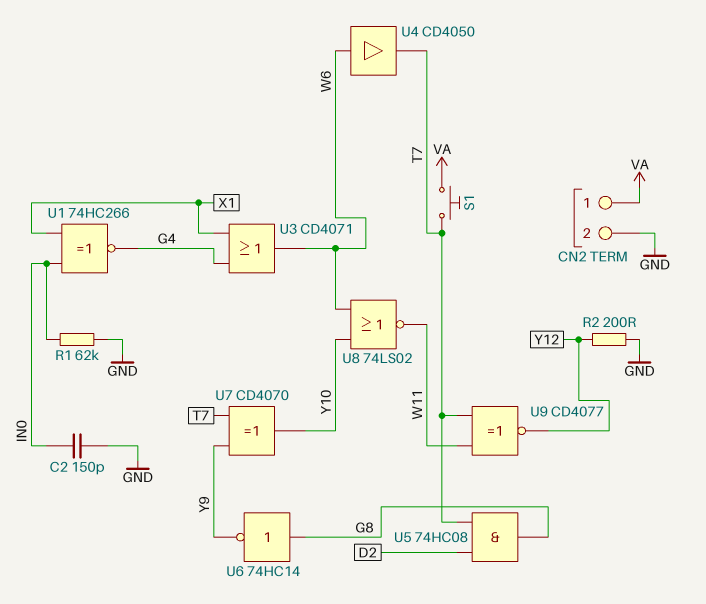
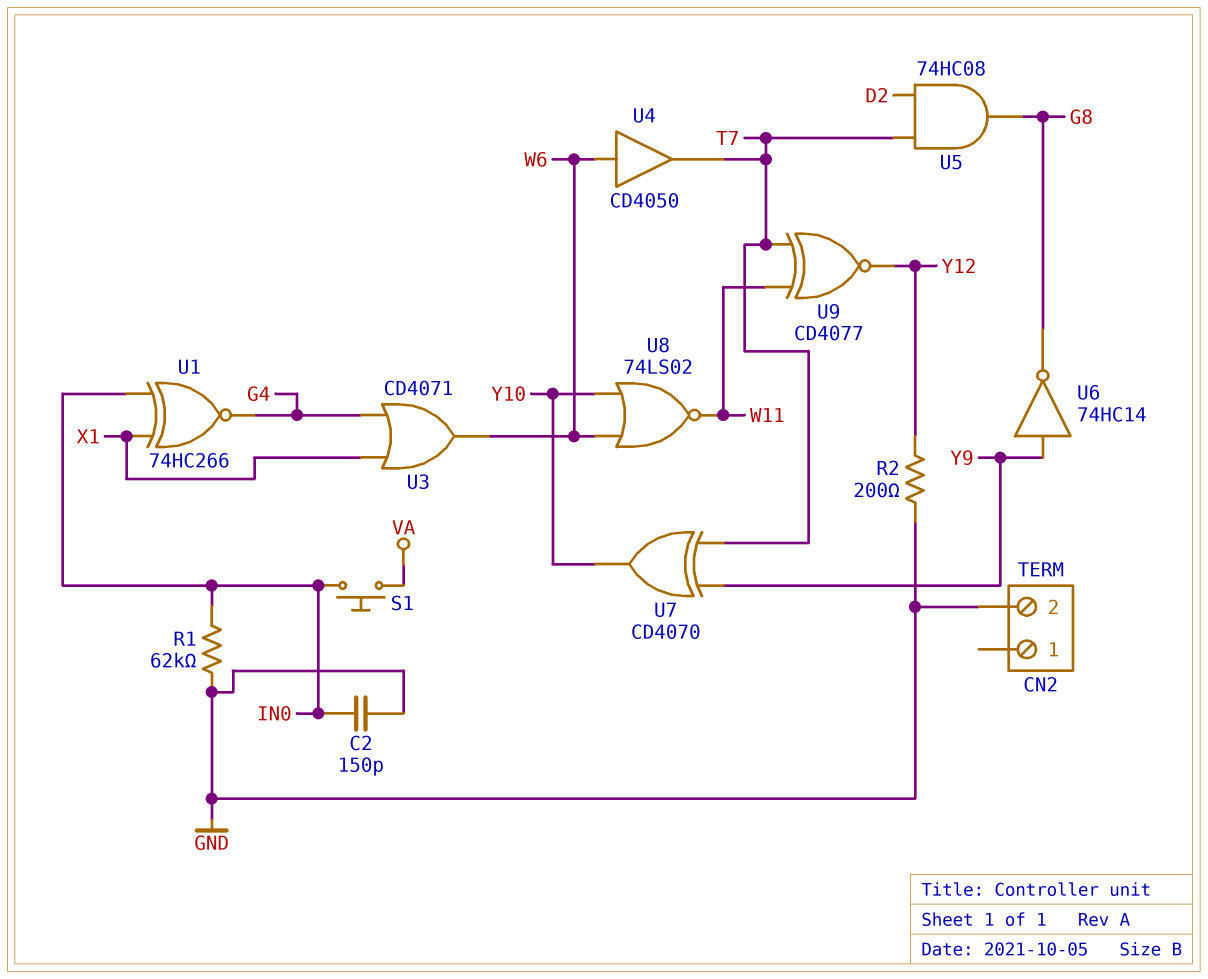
CN2 pin 1: VA -> none
S1: button (T7, VA) -> button (IN0, VA)
U6: NOT 74HC14 (in G8, out Y9) -> NOT 74HC14 (in Y9, out G8)

